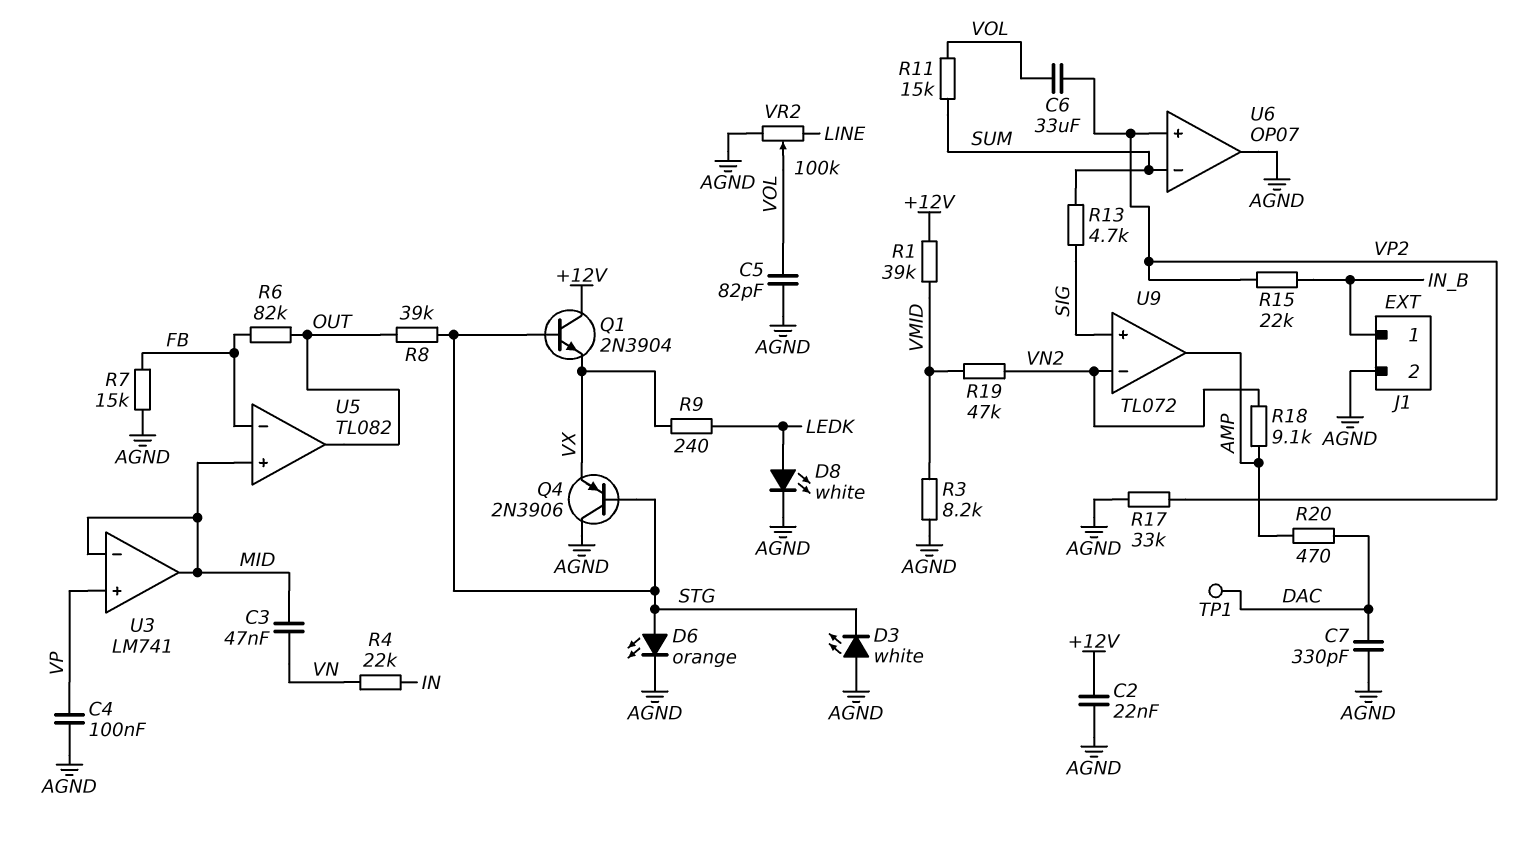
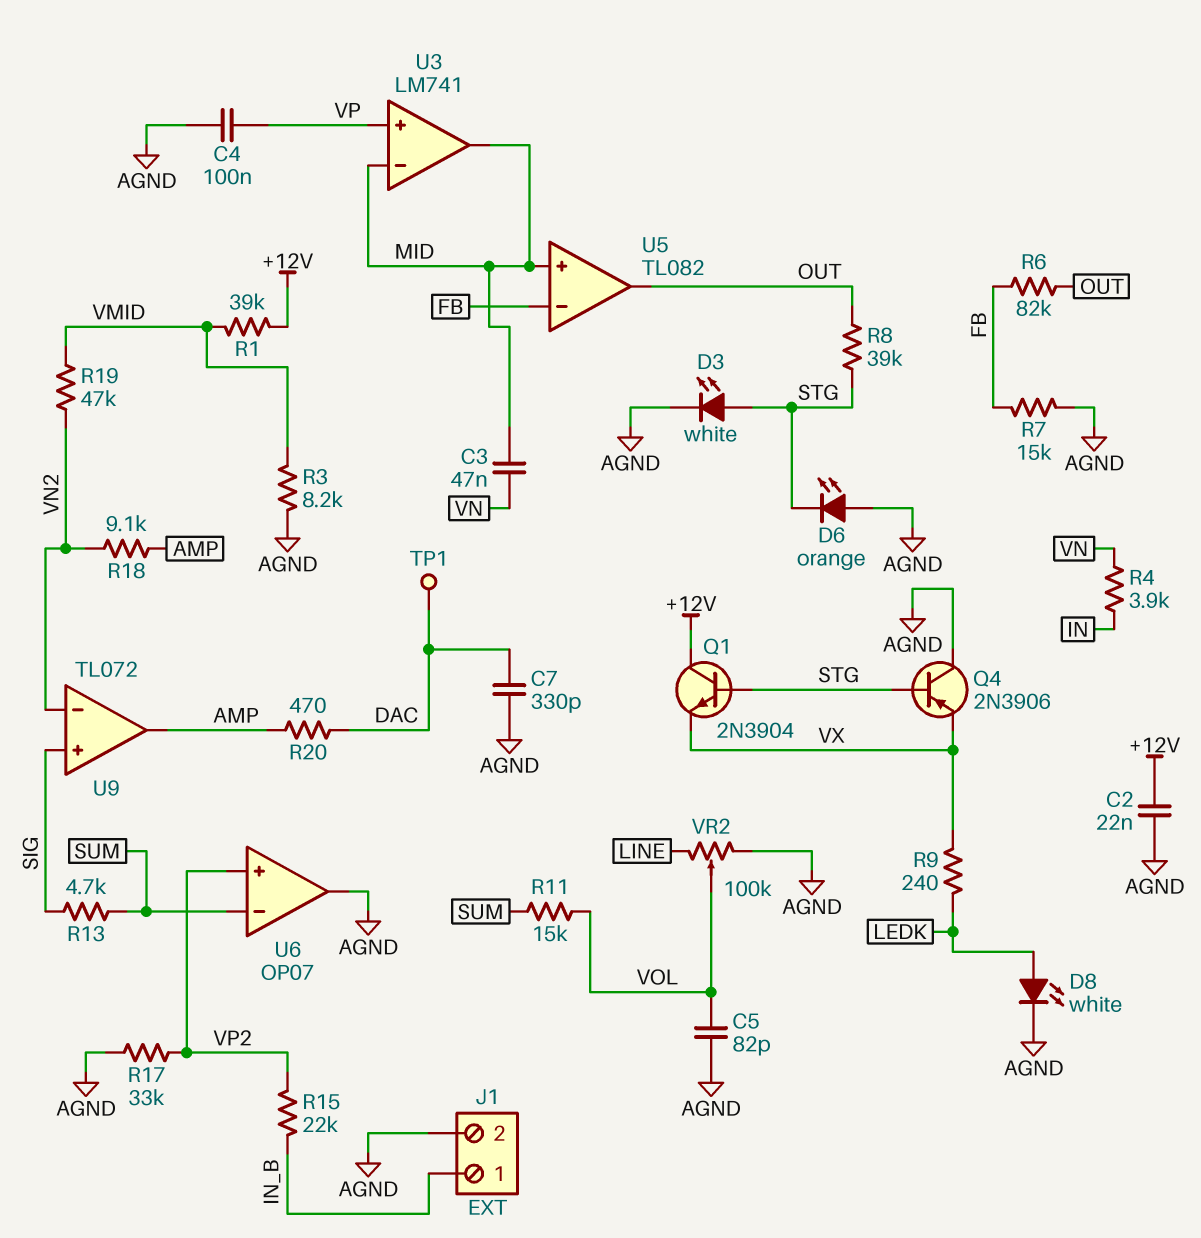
C6: 33uF (VOL, VP2) -> none
D3: LED white (A AGND, K STG) -> LED white (A STG, K AGND)
D6: LED orange (A STG, K AGND) -> LED orange (A AGND, K STG)
R4: 22k (IN, VN) -> 3.9k (IN, VN)

